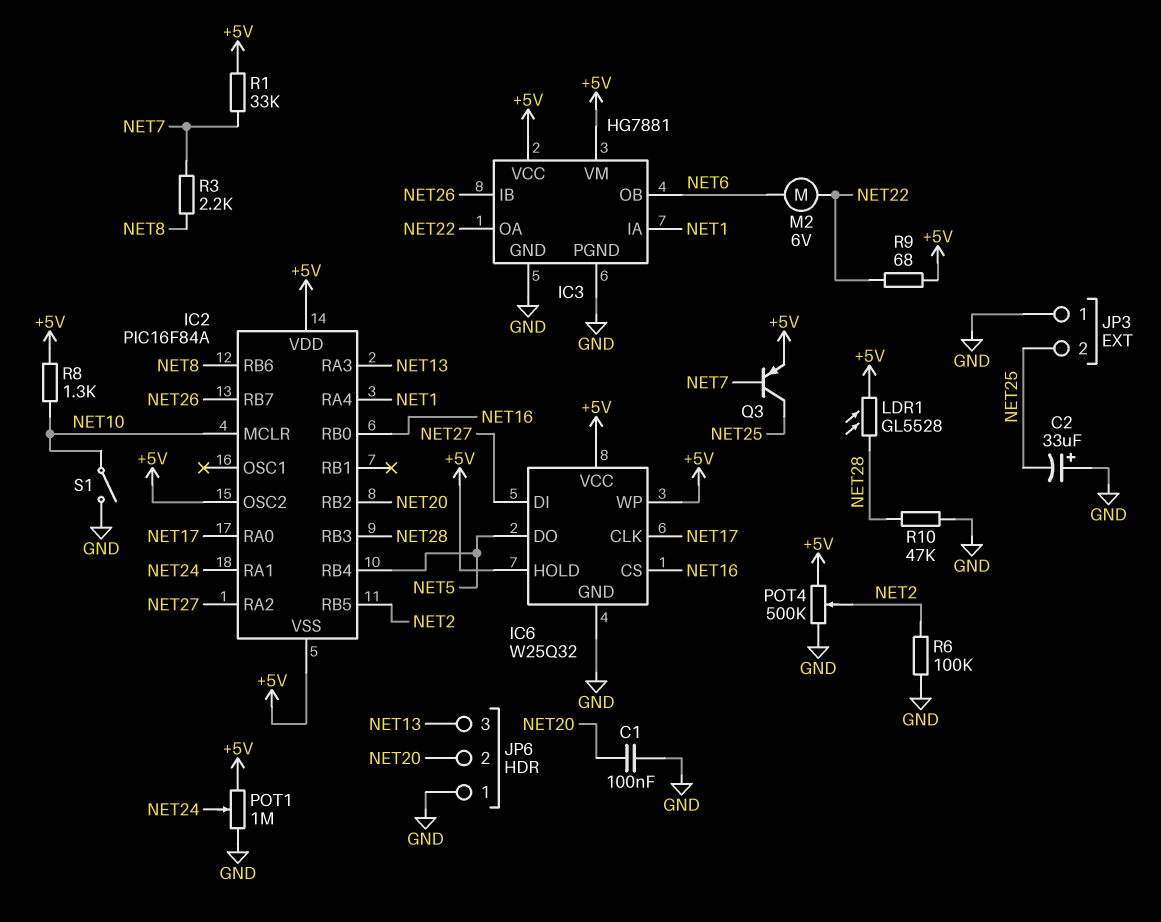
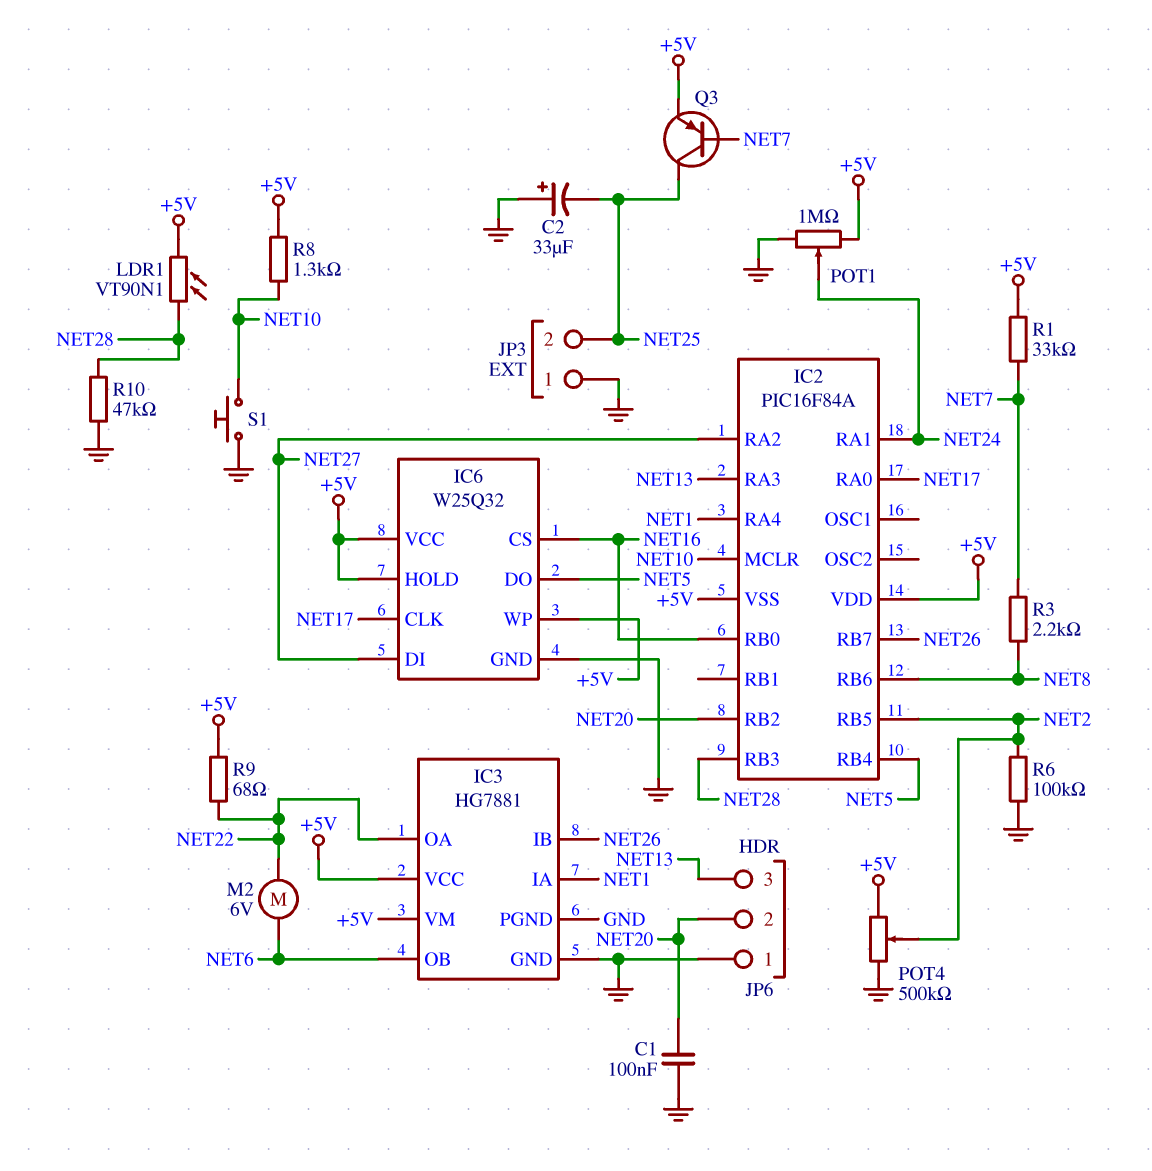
IC2 pin OSC2: +5V -> none
LDR1: GL5528 (+5V, NET28) -> VT90N1 (+5V, NET28)
S1: switch (GND, NET10) -> button (GND, NET10)

